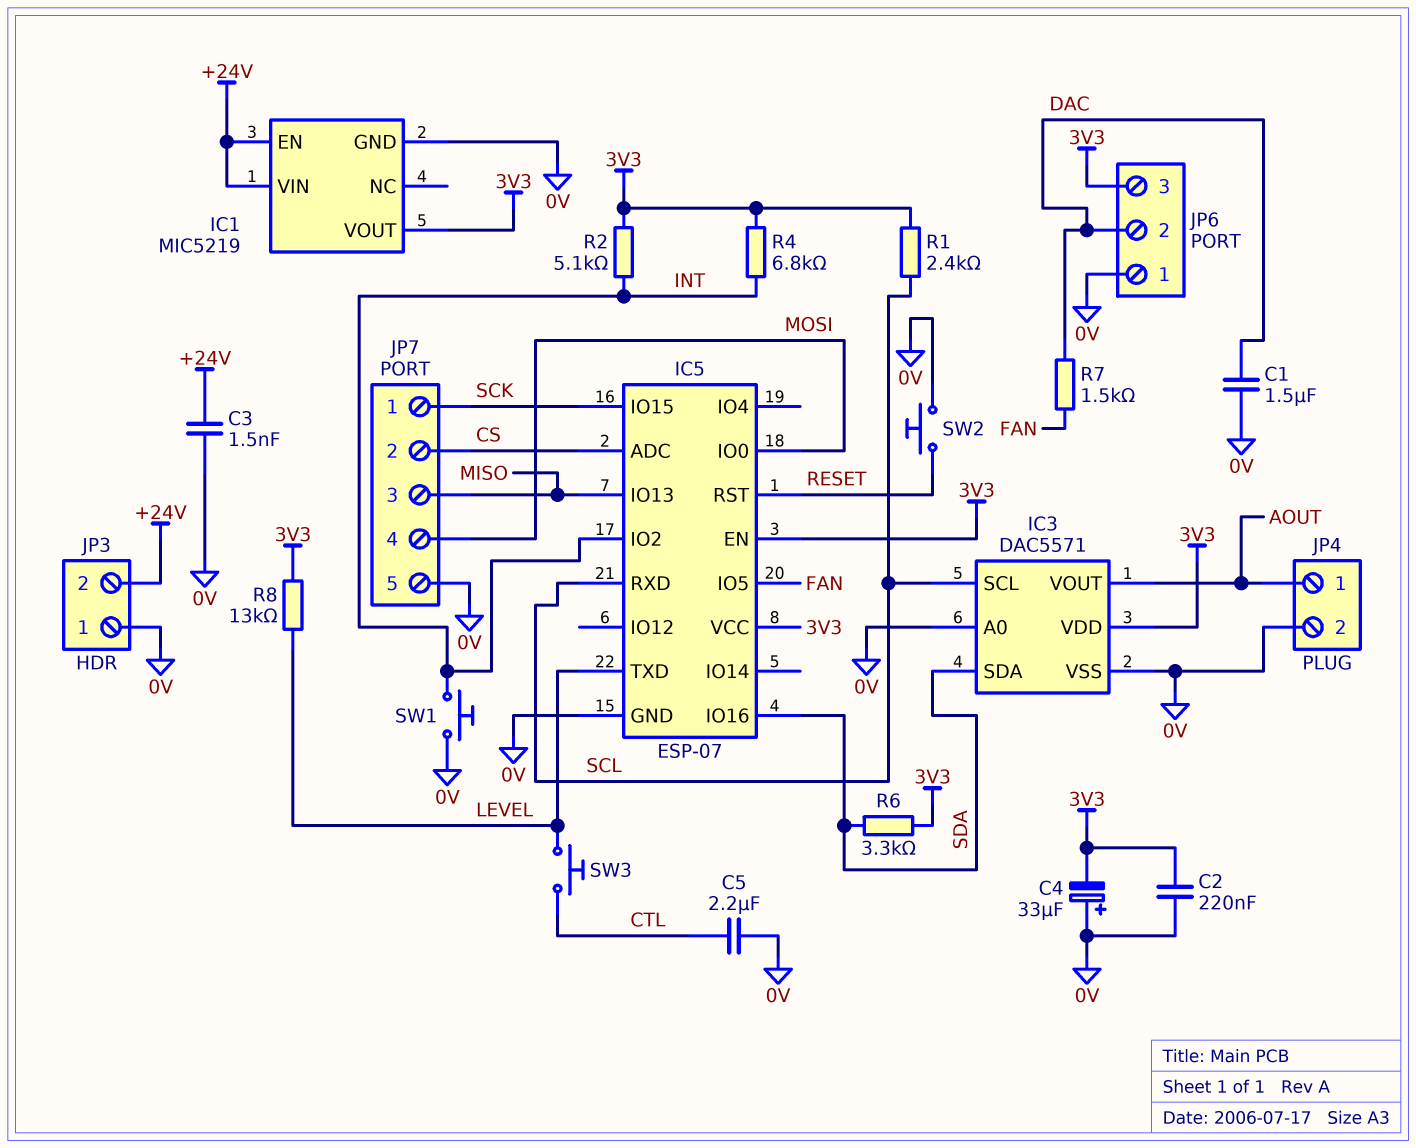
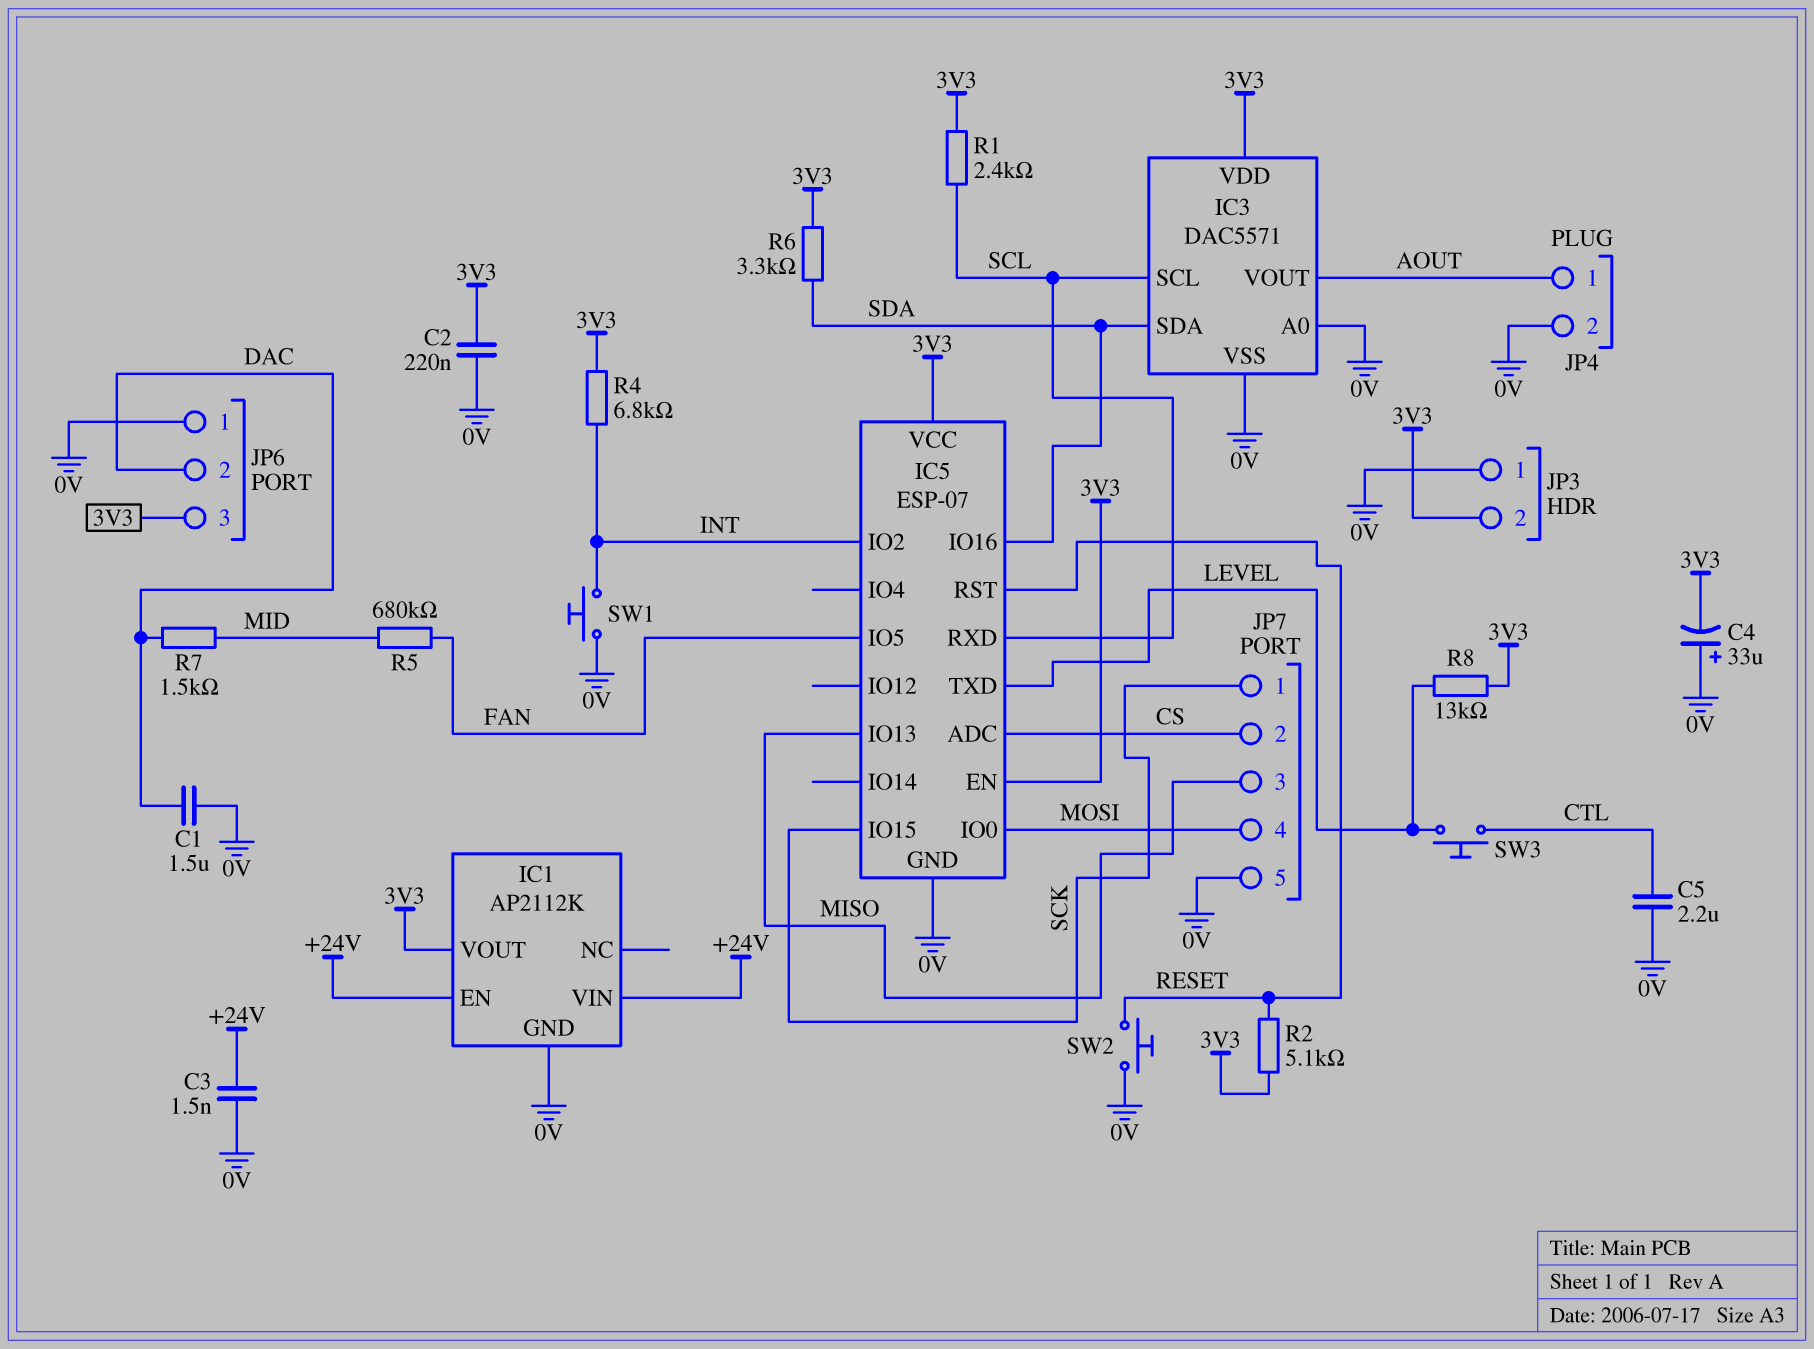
IC1: MIC5219 -> AP2112K
JP3 pin 2: +24V -> 3V3
R2: 5.1k (3V3, INT) -> 5.1k (3V3, RESET)
R5: none -> 680k (FAN, MID)
R7: 1.5k (DAC, FAN) -> 1.5k (DAC, MID)

